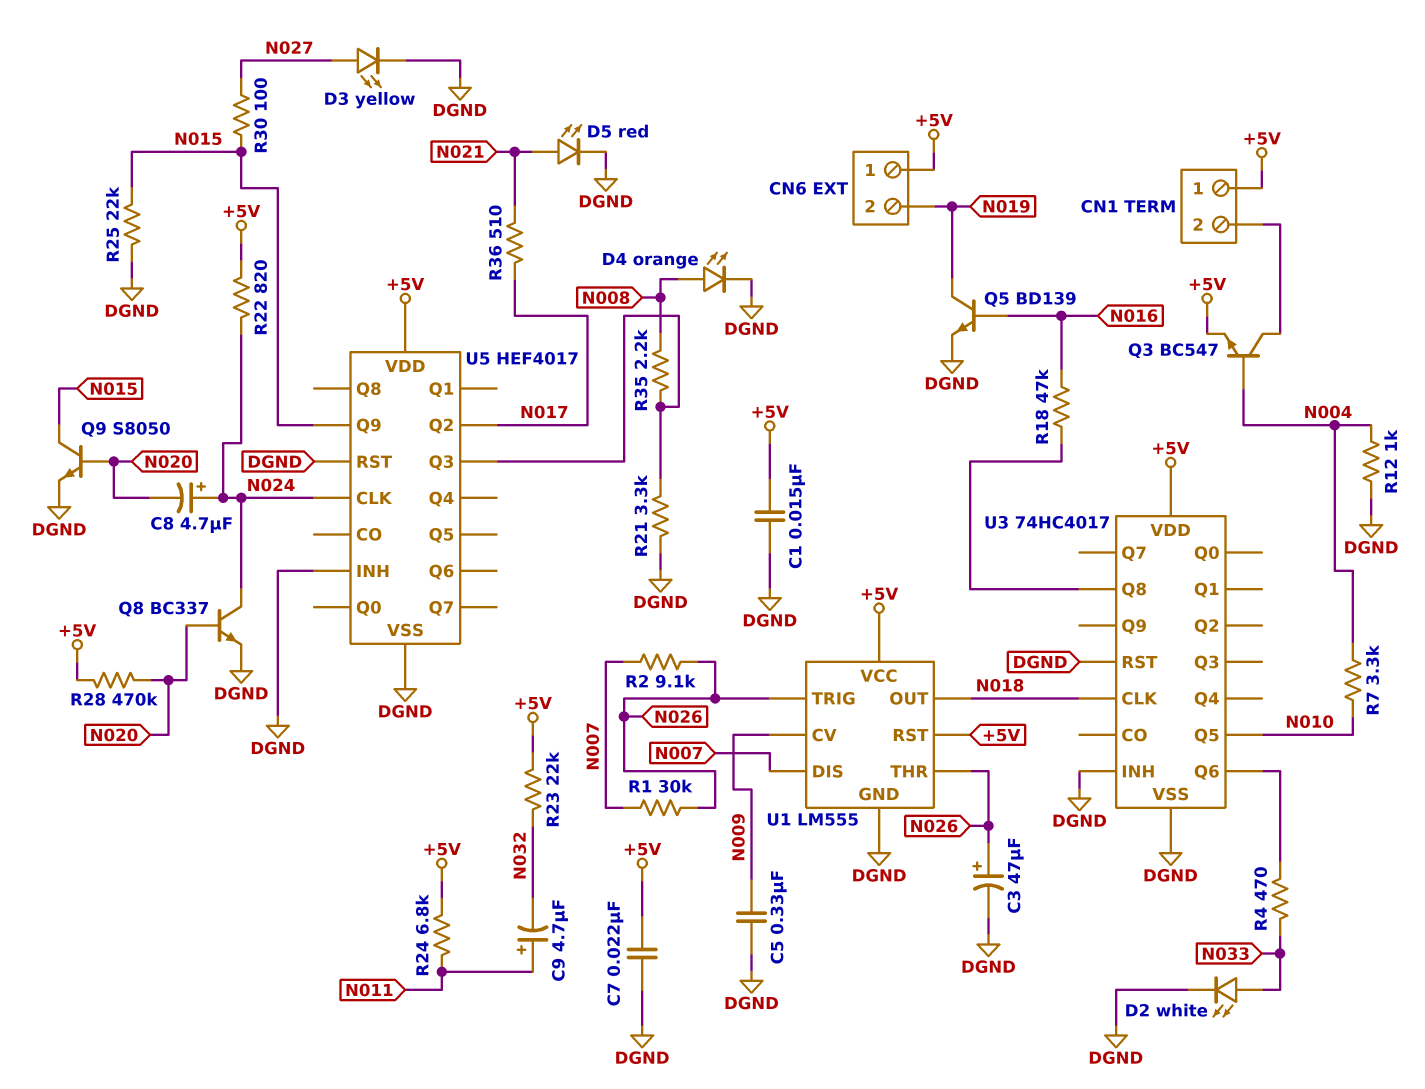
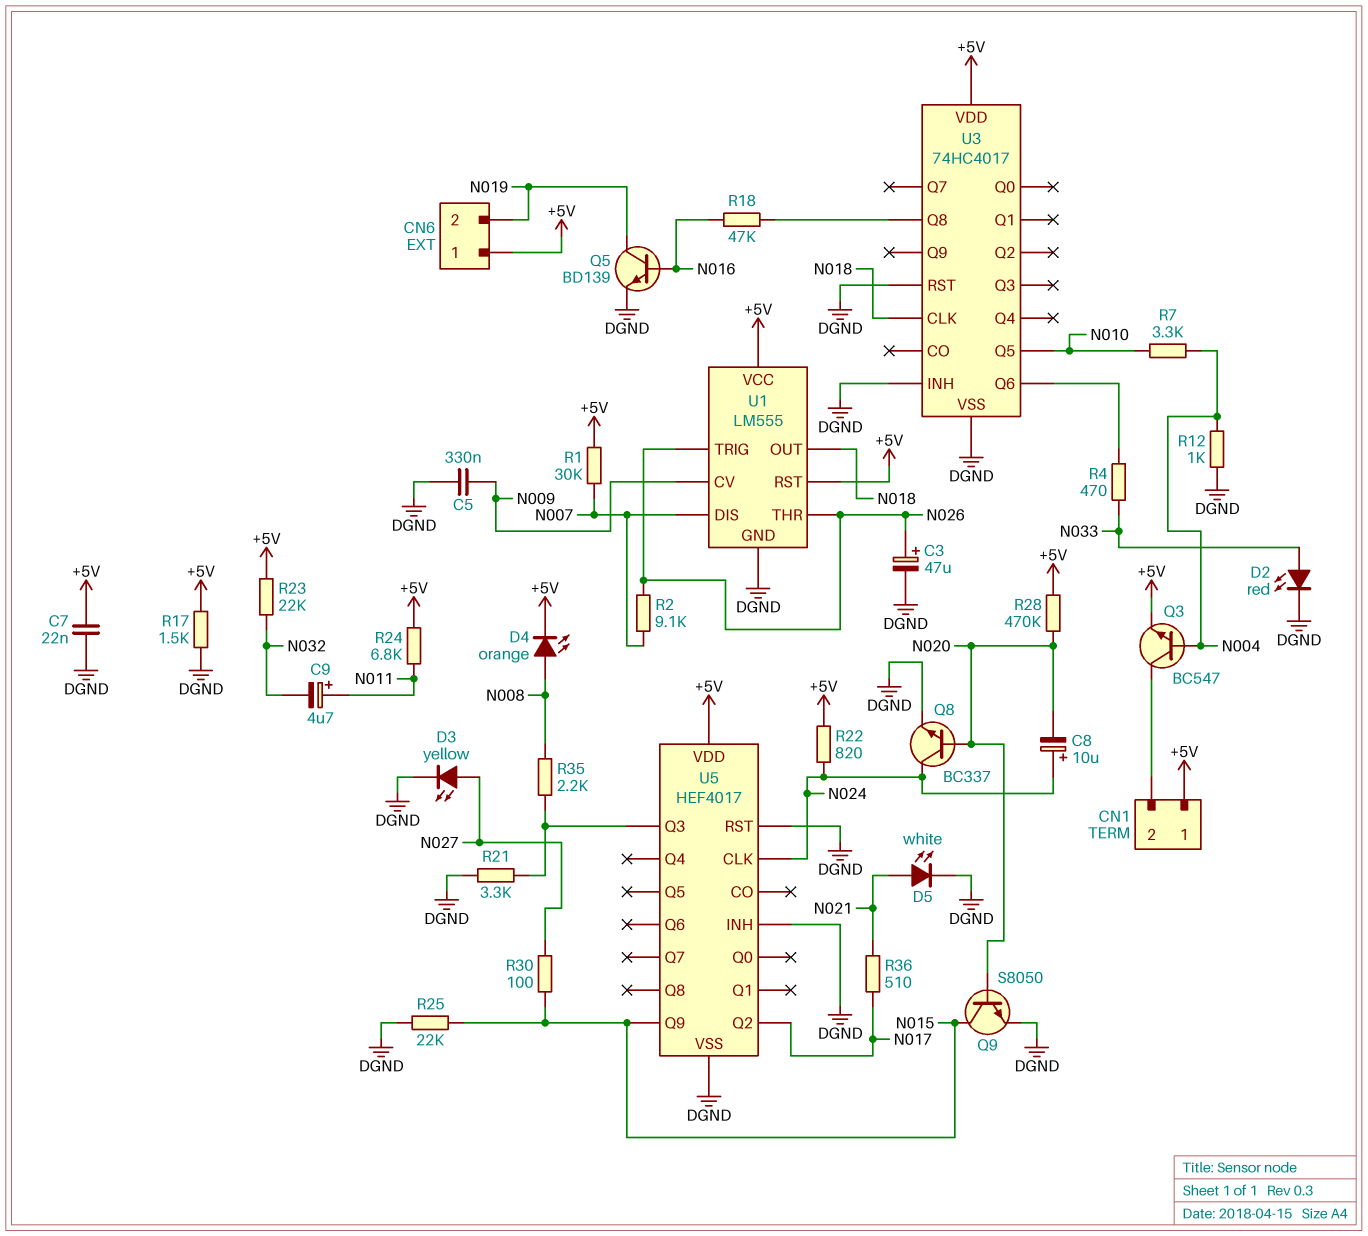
C1: 15nF (+5V, DGND) -> none
C8: 4.7uF (plus N024, minus N020) -> 10uF (plus N024, minus N020)
D2: LED white (A N033, K DGND) -> LED red (A N033, K DGND)
D4: LED orange (A N008, K DGND) -> LED orange (A N008, K +5V)
D5: LED red (A N021, K DGND) -> LED white (A N021, K DGND)
R1: 30k (N007, N026) -> 30k (+5V, N007)
R17: none -> 1.5k (+5V, DGND)

